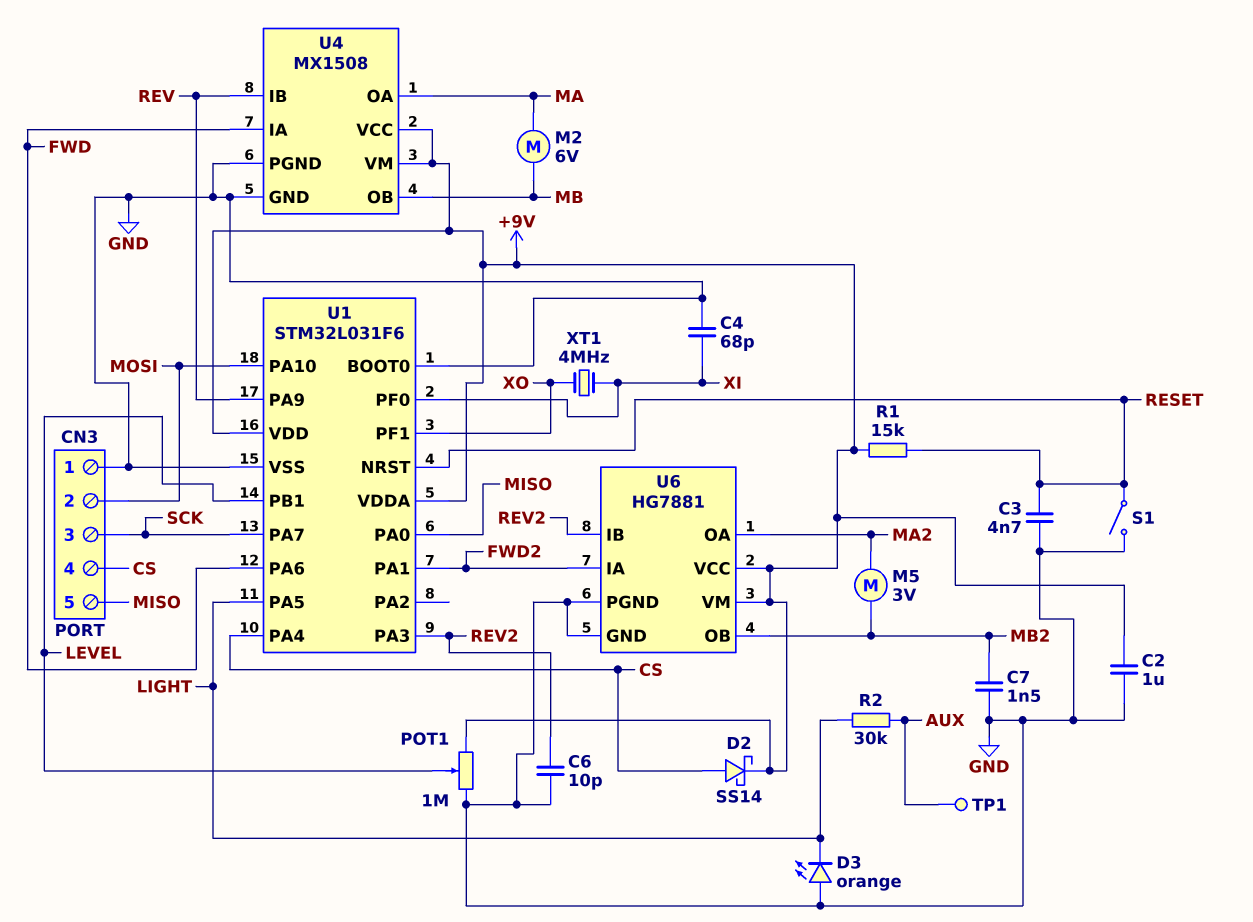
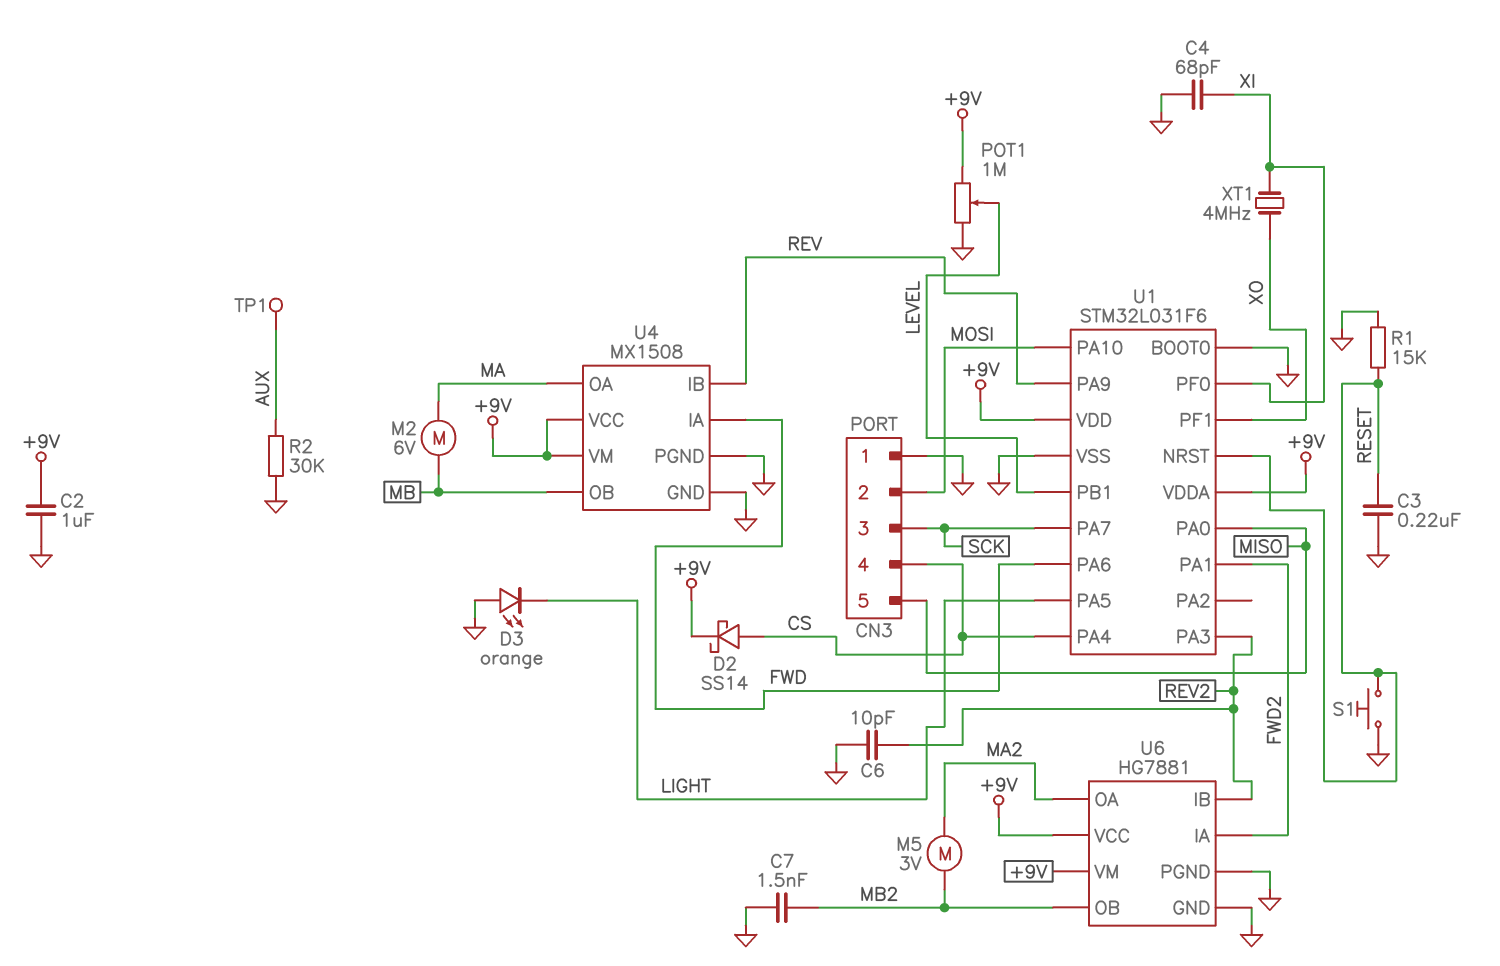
C3: 4.7nF (GND, RESET) -> 220nF (GND, RESET)
R1: 15k (+9V, RESET) -> 15k (GND, RESET)
R2: 30k (AUX, LIGHT) -> 30k (AUX, GND)
S1: switch (GND, RESET) -> button (GND, RESET)

